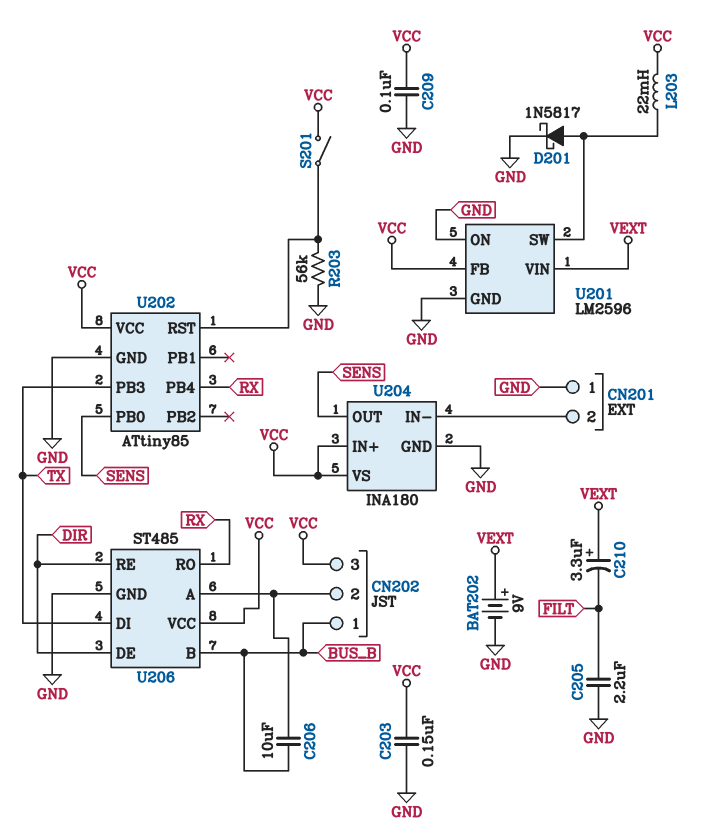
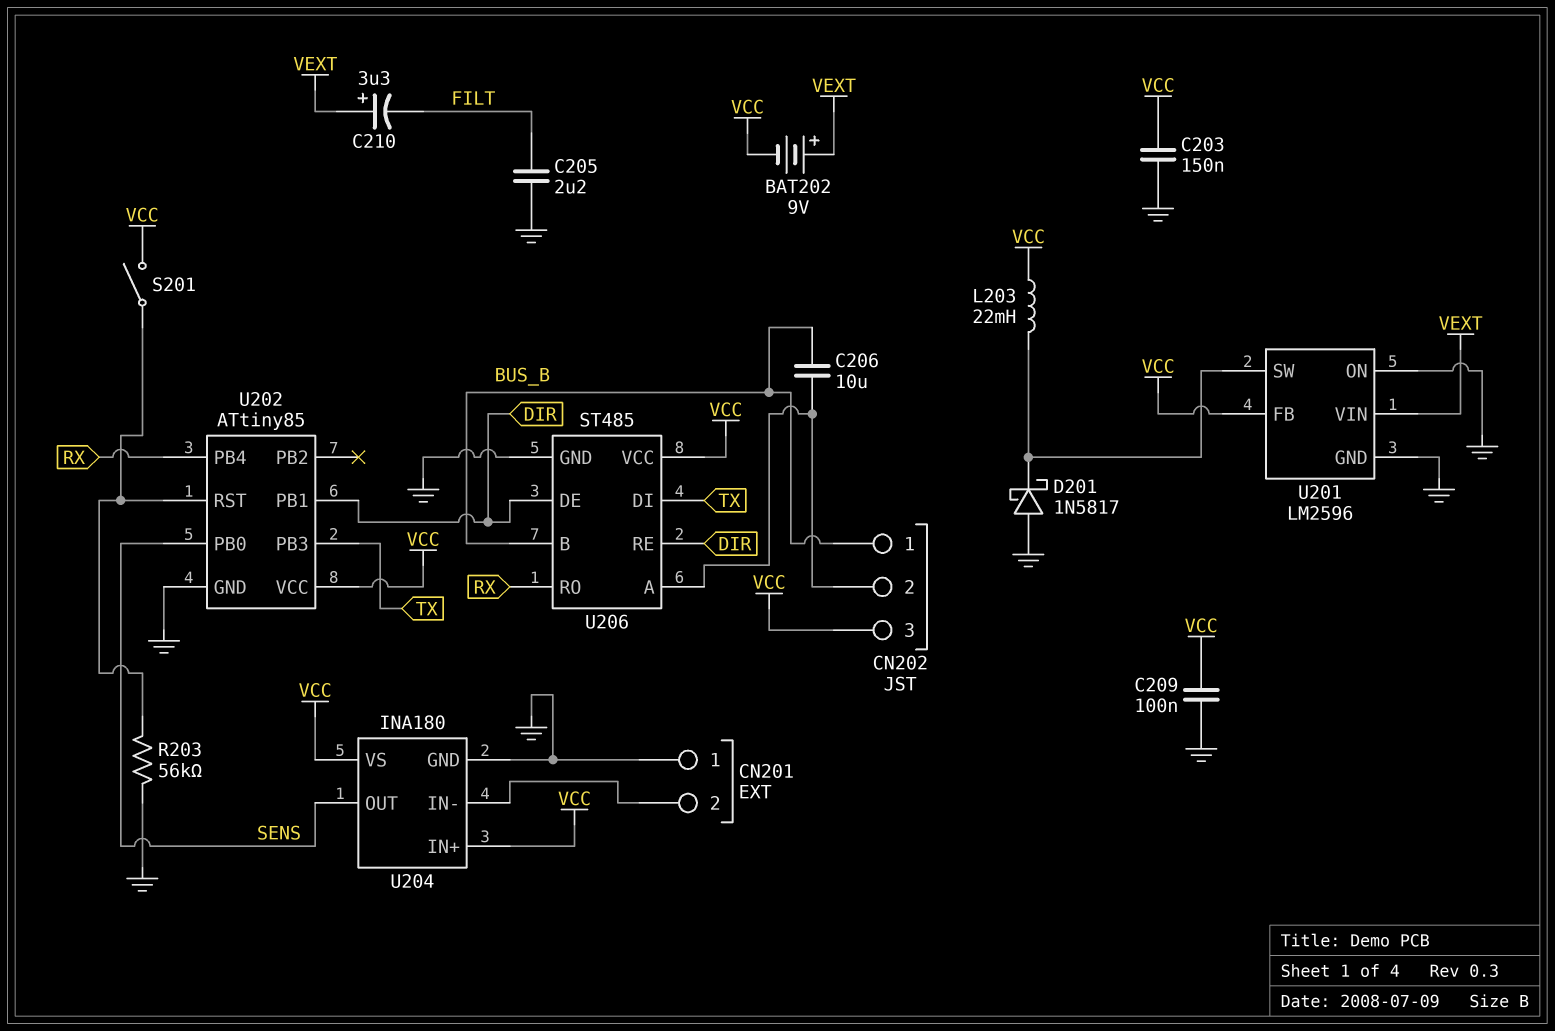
BAT202: 9V (plus VEXT, minus GND) -> 9V (plus VEXT, minus VCC)
D201: schottky 1N5817 (A U201/SW, K GND) -> schottky 1N5817 (A GND, K U201/SW)
U202 pin PB1: none -> DIR

